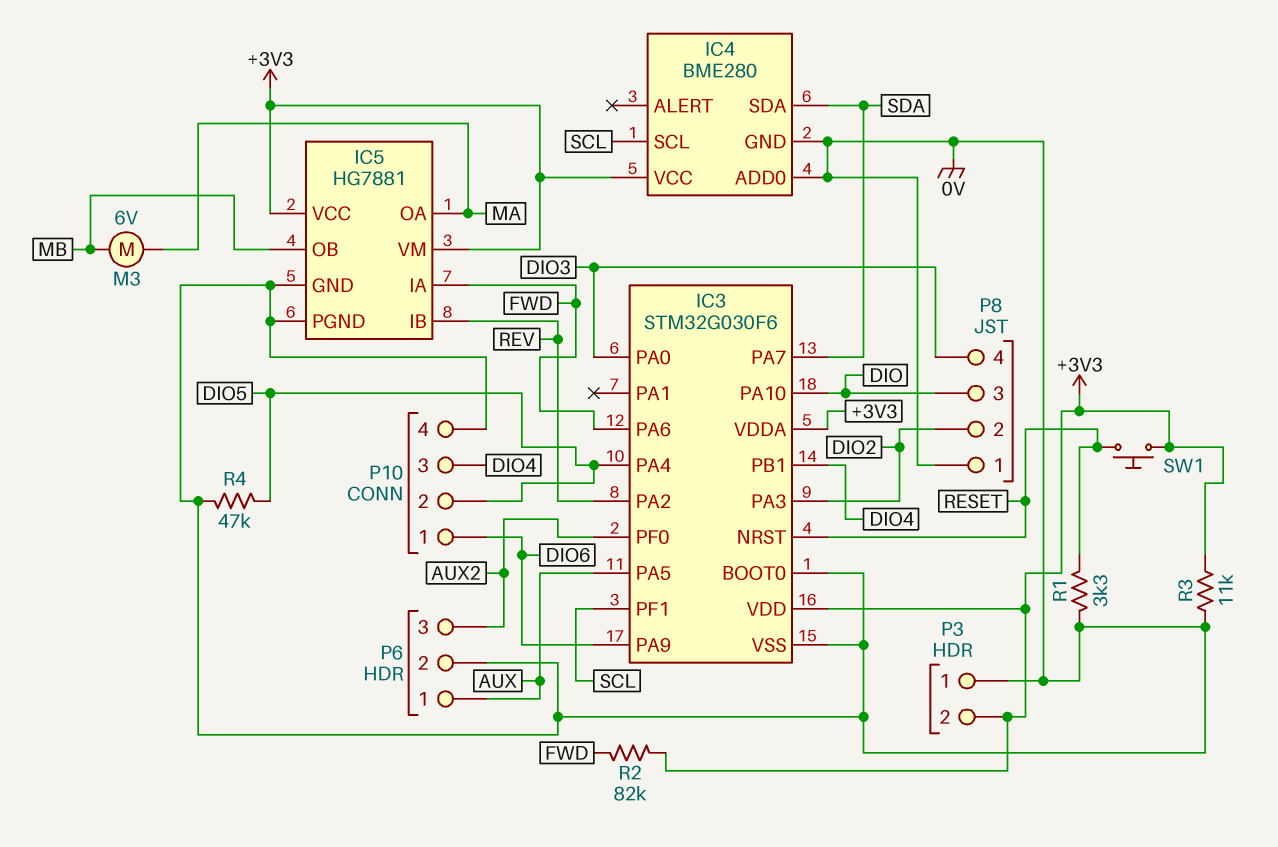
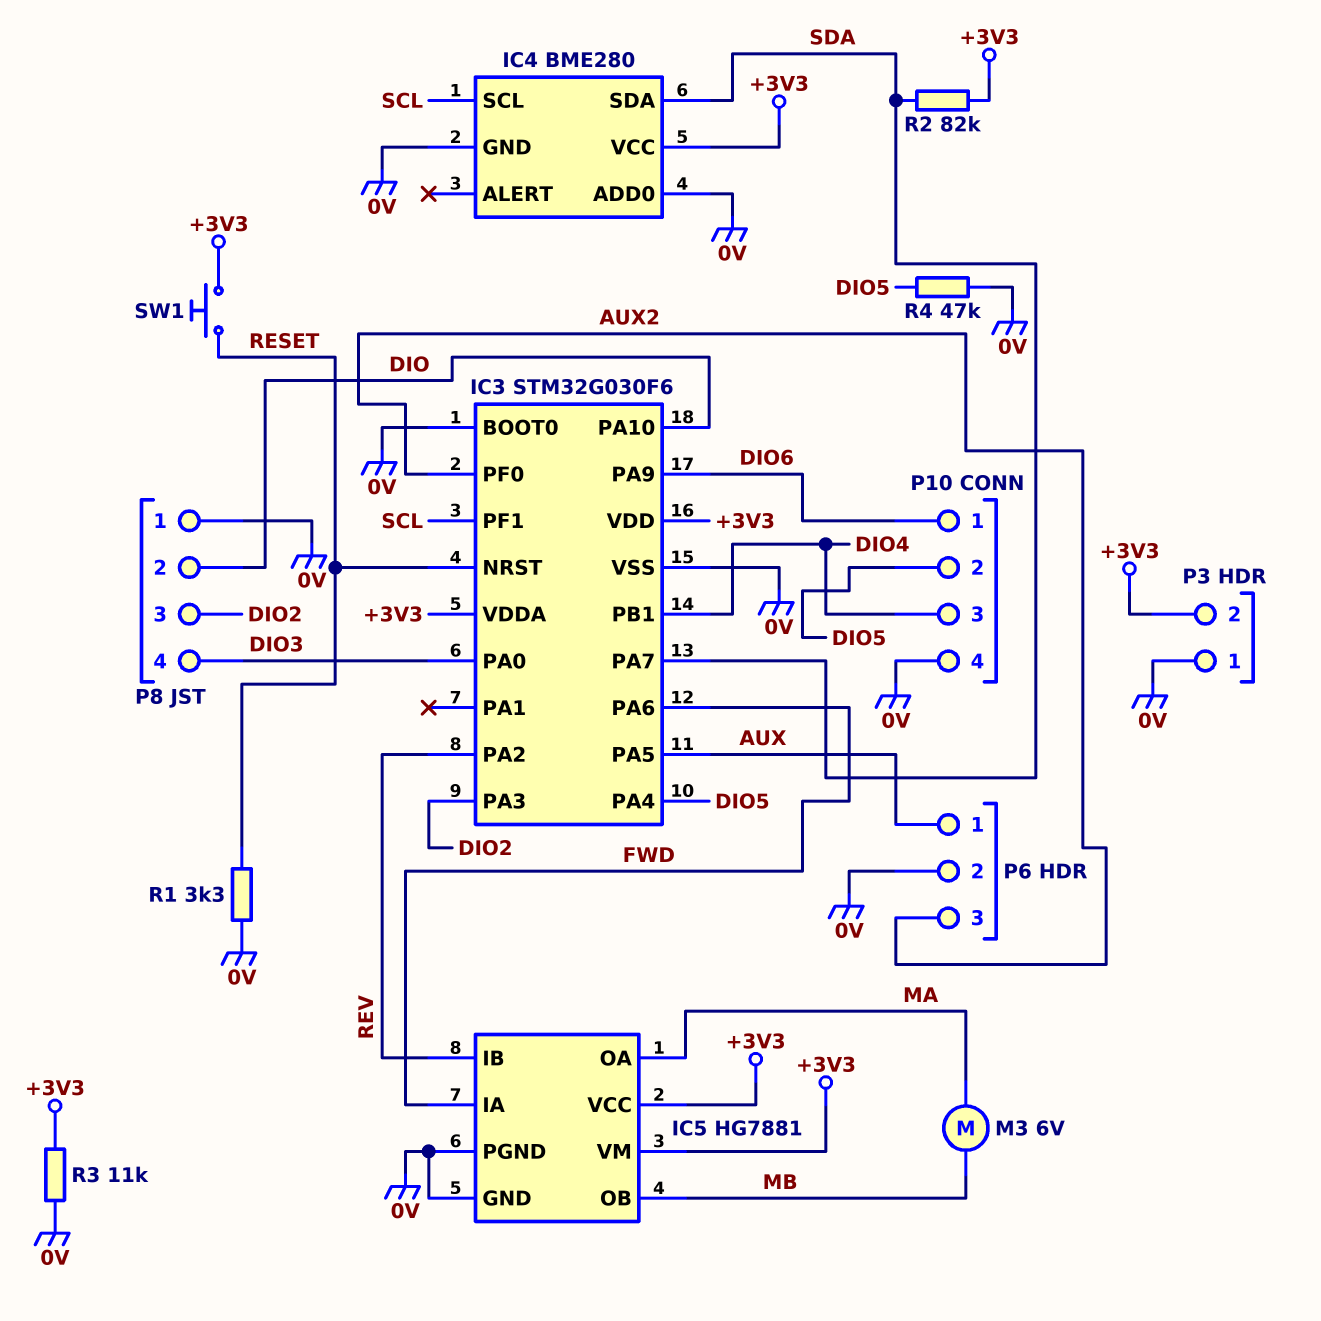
P8 pin 2: DIO2 -> DIO
P8 pin 3: DIO -> DIO2
R2: 82k (+3V3, FWD) -> 82k (+3V3, SDA)

